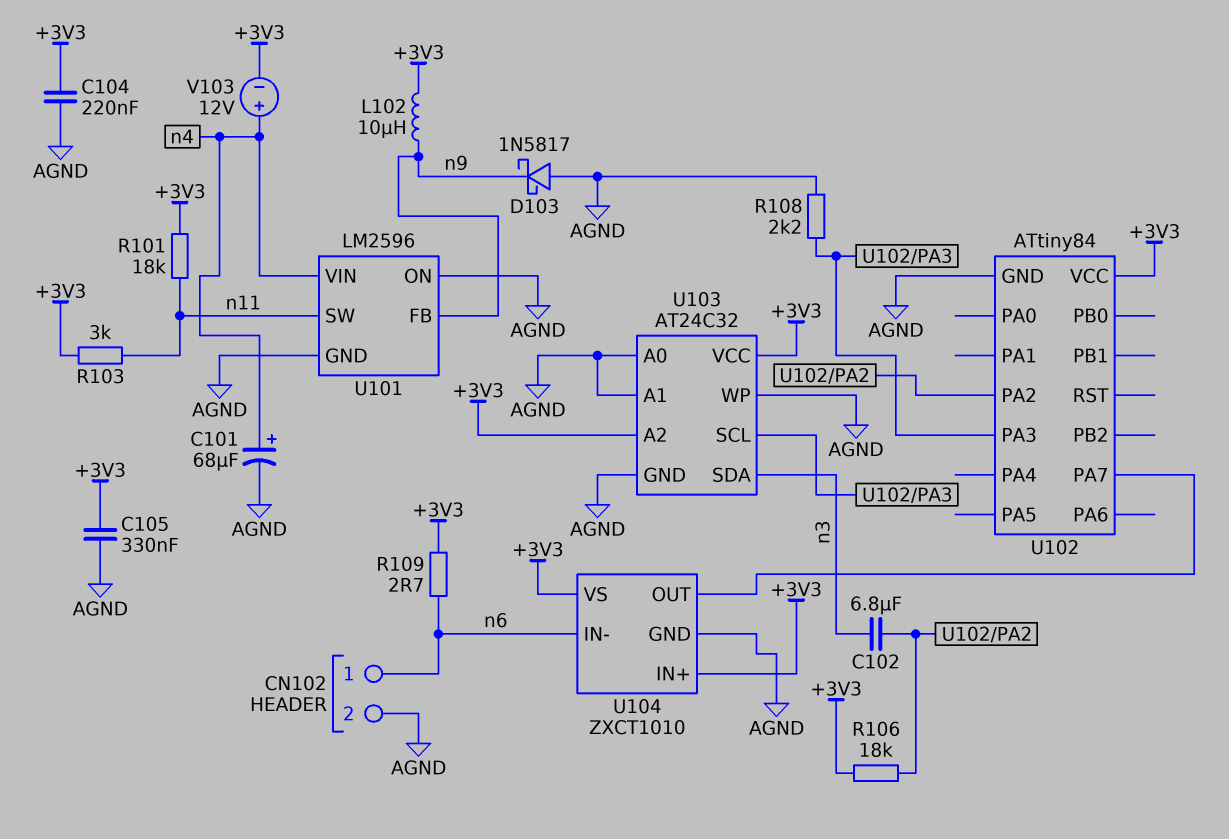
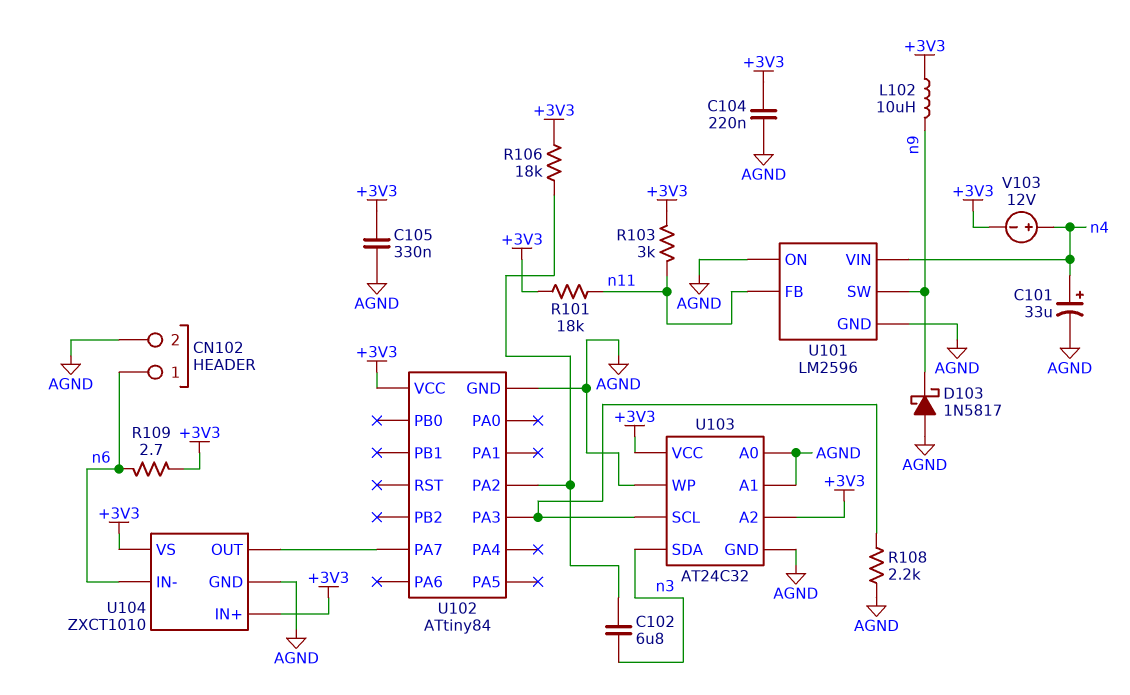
C101: 68uF (plus n4, minus AGND) -> 33uF (plus n4, minus AGND)
U101 pin FB: n9 -> n11
U101 pin SW: n11 -> n9

